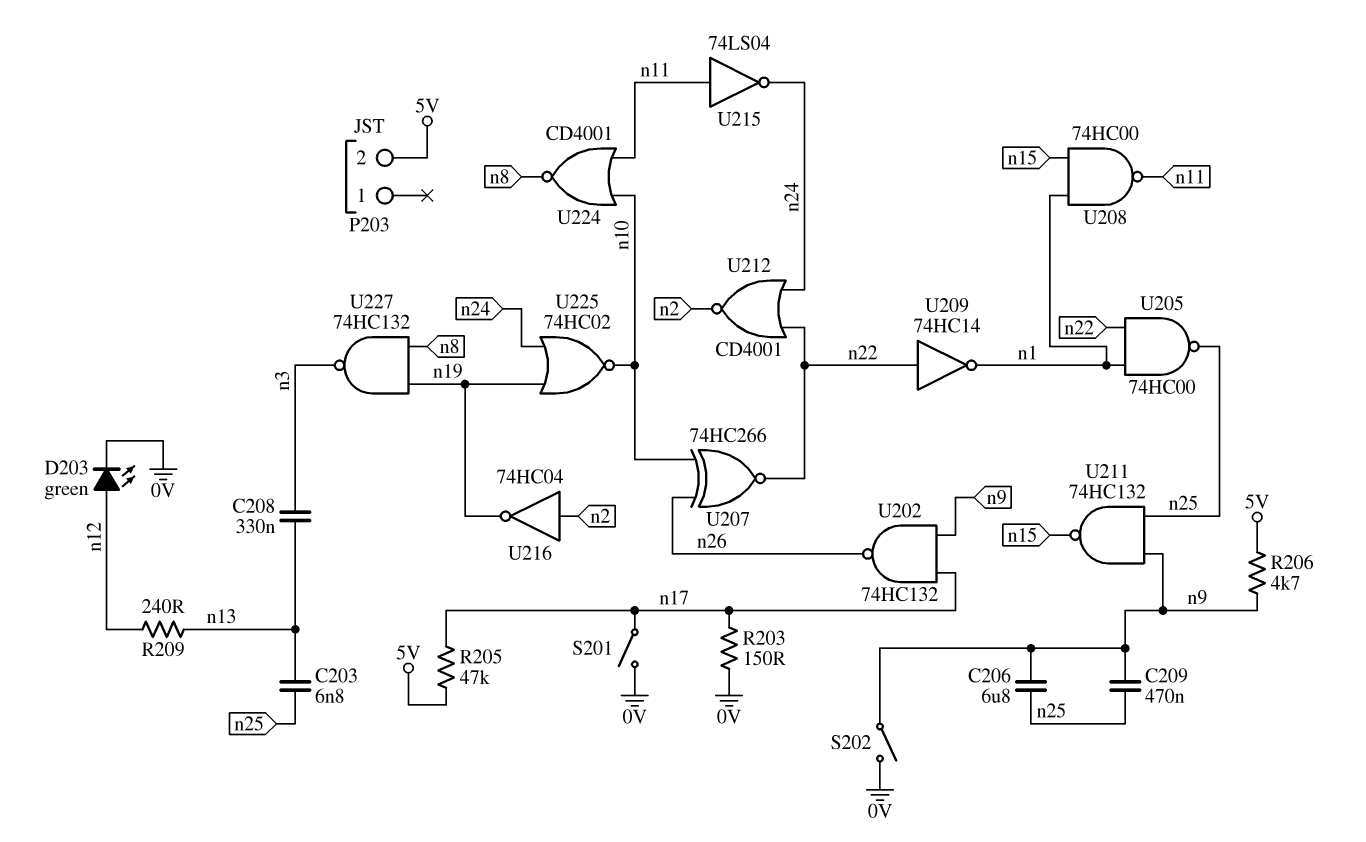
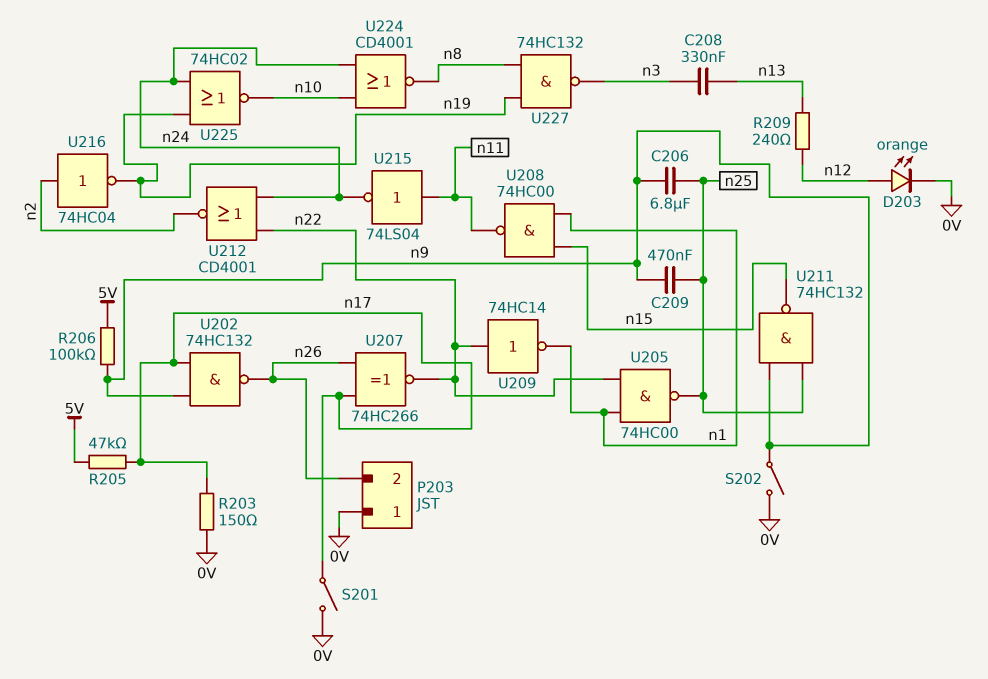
C203: 6.8nF (n13, n25) -> none
D203: LED green (A n12, K 0V) -> LED orange (A n12, K 0V)
P203 pin 1: none -> 0V
P203 pin 2: 5V -> n26
R206: 4.7k (5V, n9) -> 100k (5V, n9)
U207: XNOR 74HC266 (in n10, in n26, out n22) -> XNOR 74HC266 (in n17, in n26, out n22)
U224: NOR CD4001 (in n10, in n11, out n8) -> NOR CD4001 (in n10, in n24, out n8)

